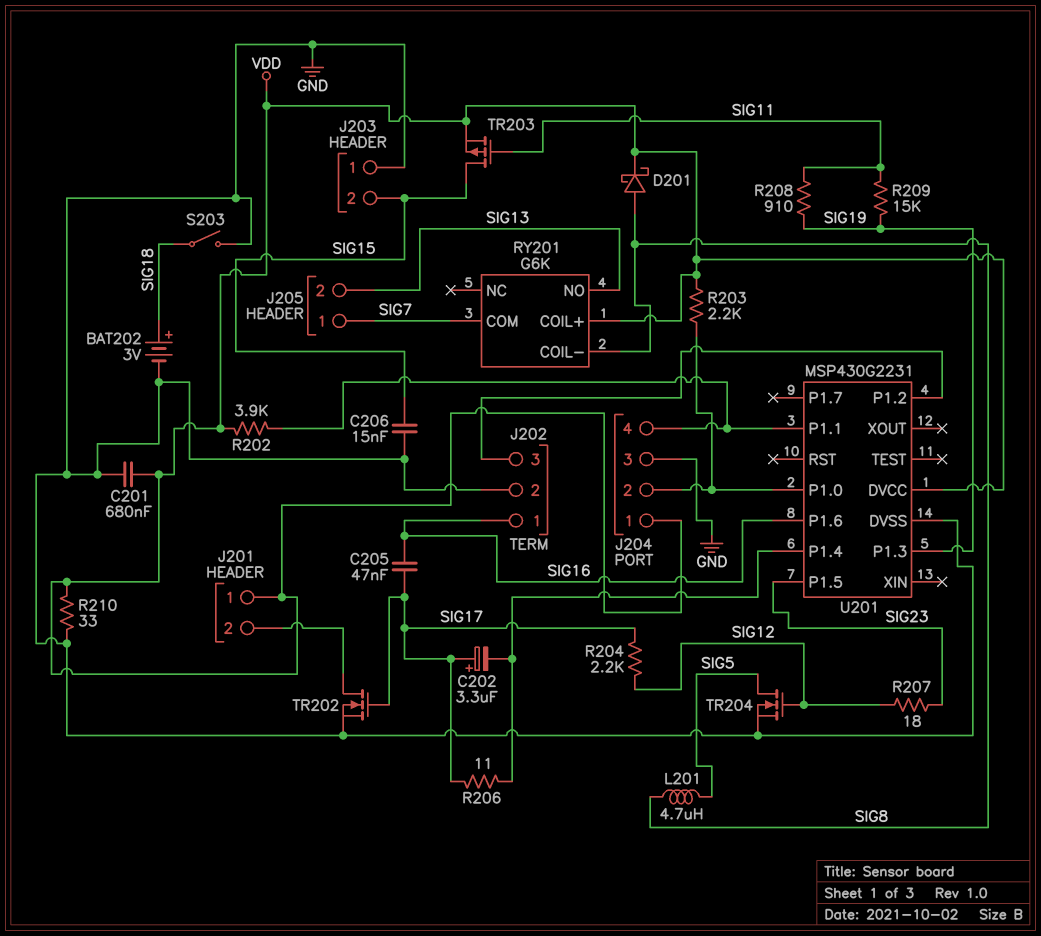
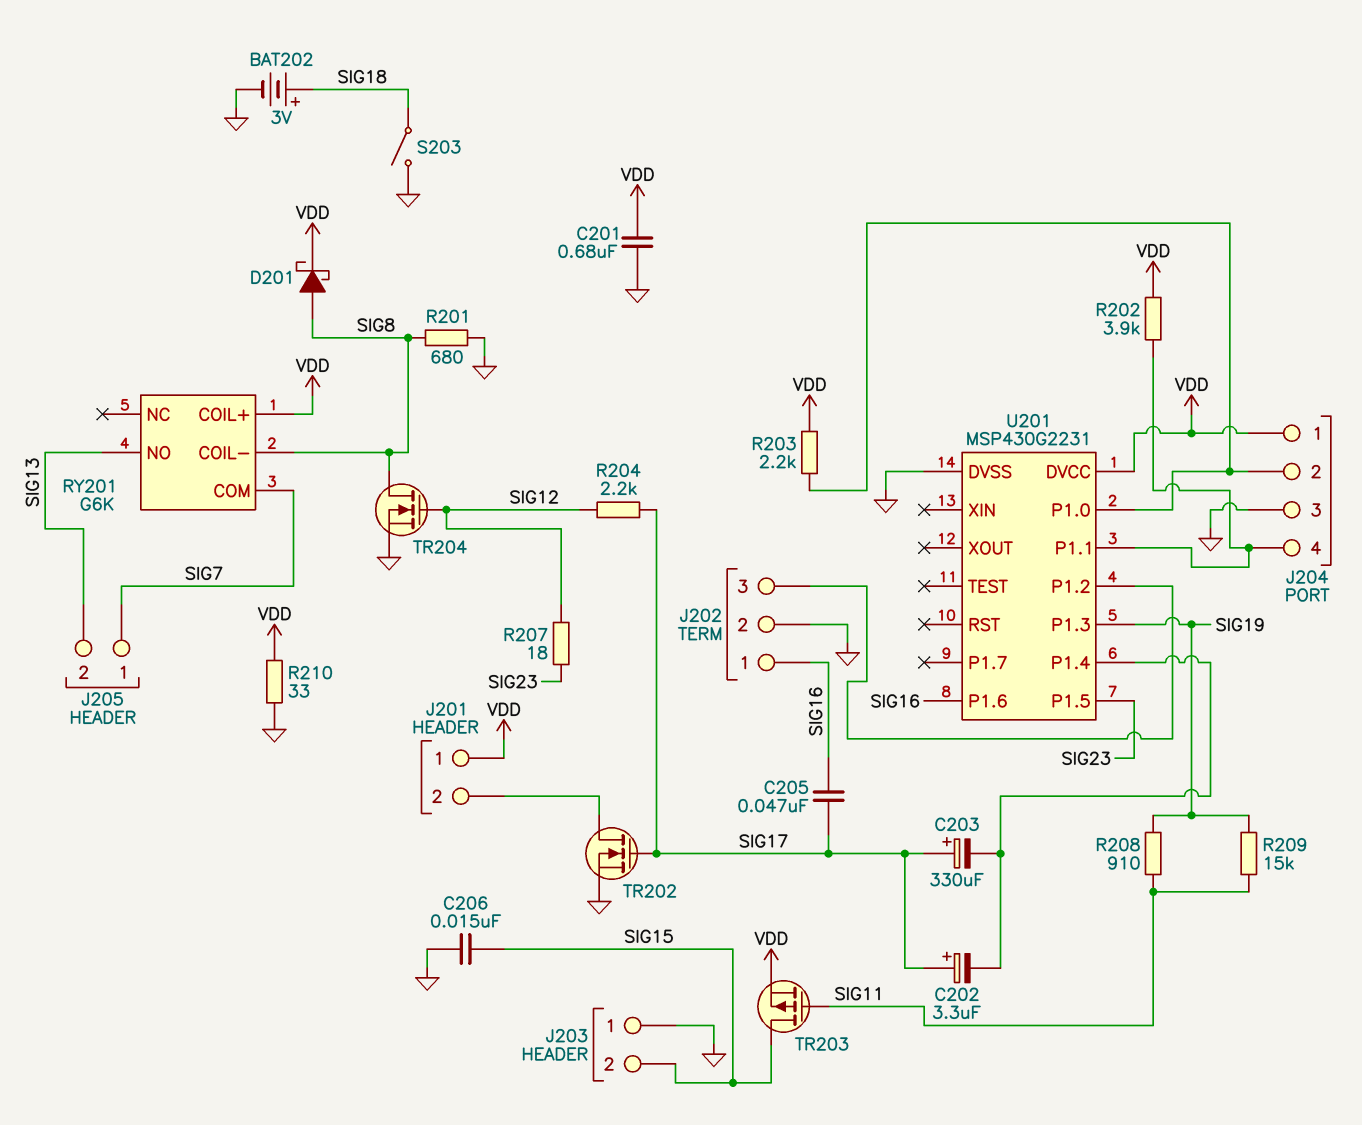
C203: none -> 330uF (plus SIG17, minus U201/P1.4)
L201: 4.7uH (SIG5, SIG8) -> none
R201: none -> 680 (GND, SIG8)
R206: 11 (SIG17, U201/P1.4) -> none
TR204: NMOS (G SIG12, D SIG5, S GND) -> NMOS (G SIG12, D SIG8, S GND)

